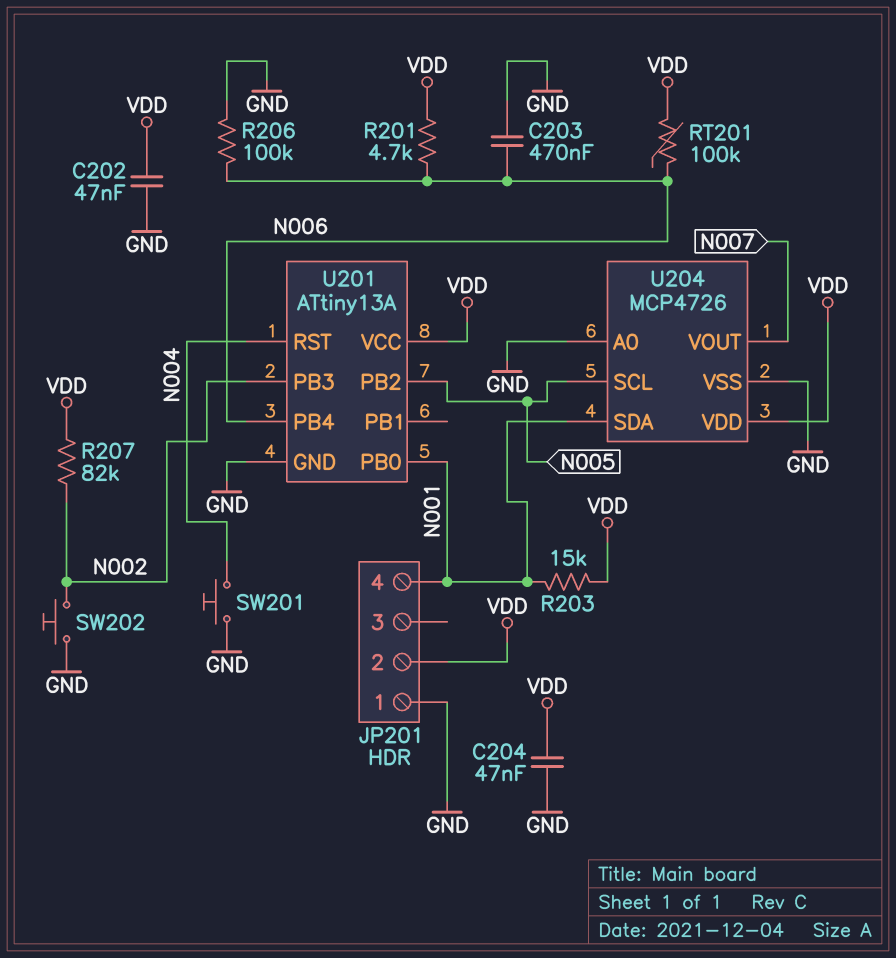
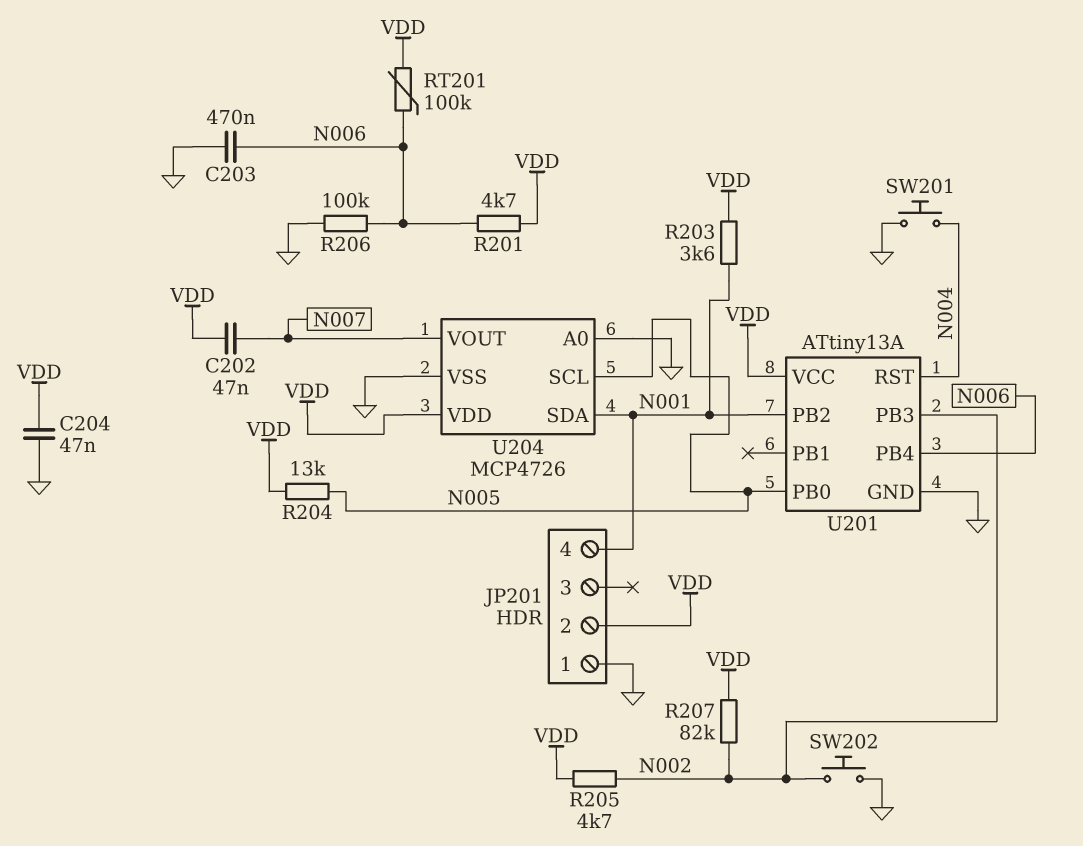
C202: 47nF (GND, VDD) -> 47nF (N007, VDD)
R203: 15k (N001, VDD) -> 3.6k (N001, VDD)
R204: none -> 13k (N005, VDD)
R205: none -> 4.7k (N002, VDD)
U201 pin PB0: N001 -> N005
U201 pin PB2: N005 -> N001

